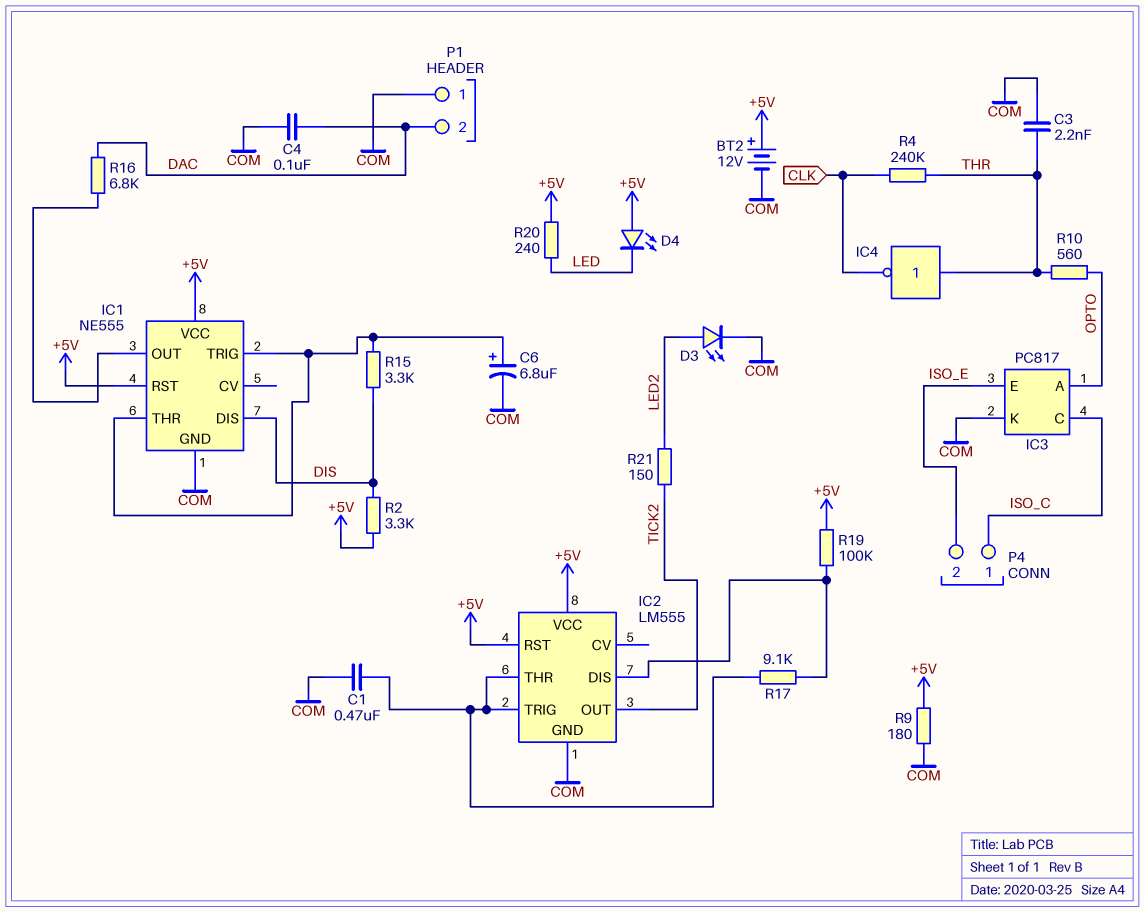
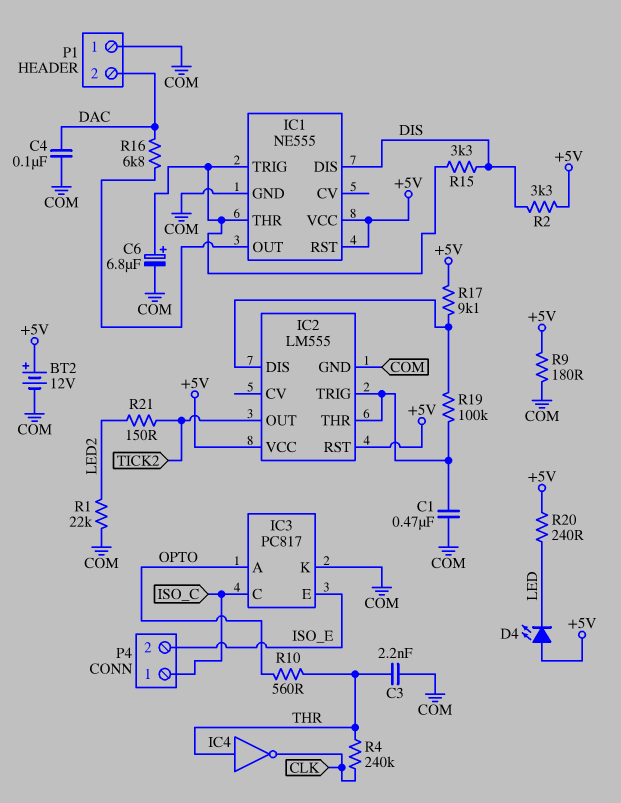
D3: LED (A LED2, K COM) -> none
R1: none -> 22k (COM, LED2)
R17: 9.1k (IC2/DIS, IC2/THR) -> 9.1k (+5V, IC2/DIS)
R19: 100k (+5V, IC2/DIS) -> 100k (IC2/DIS, IC2/THR)

